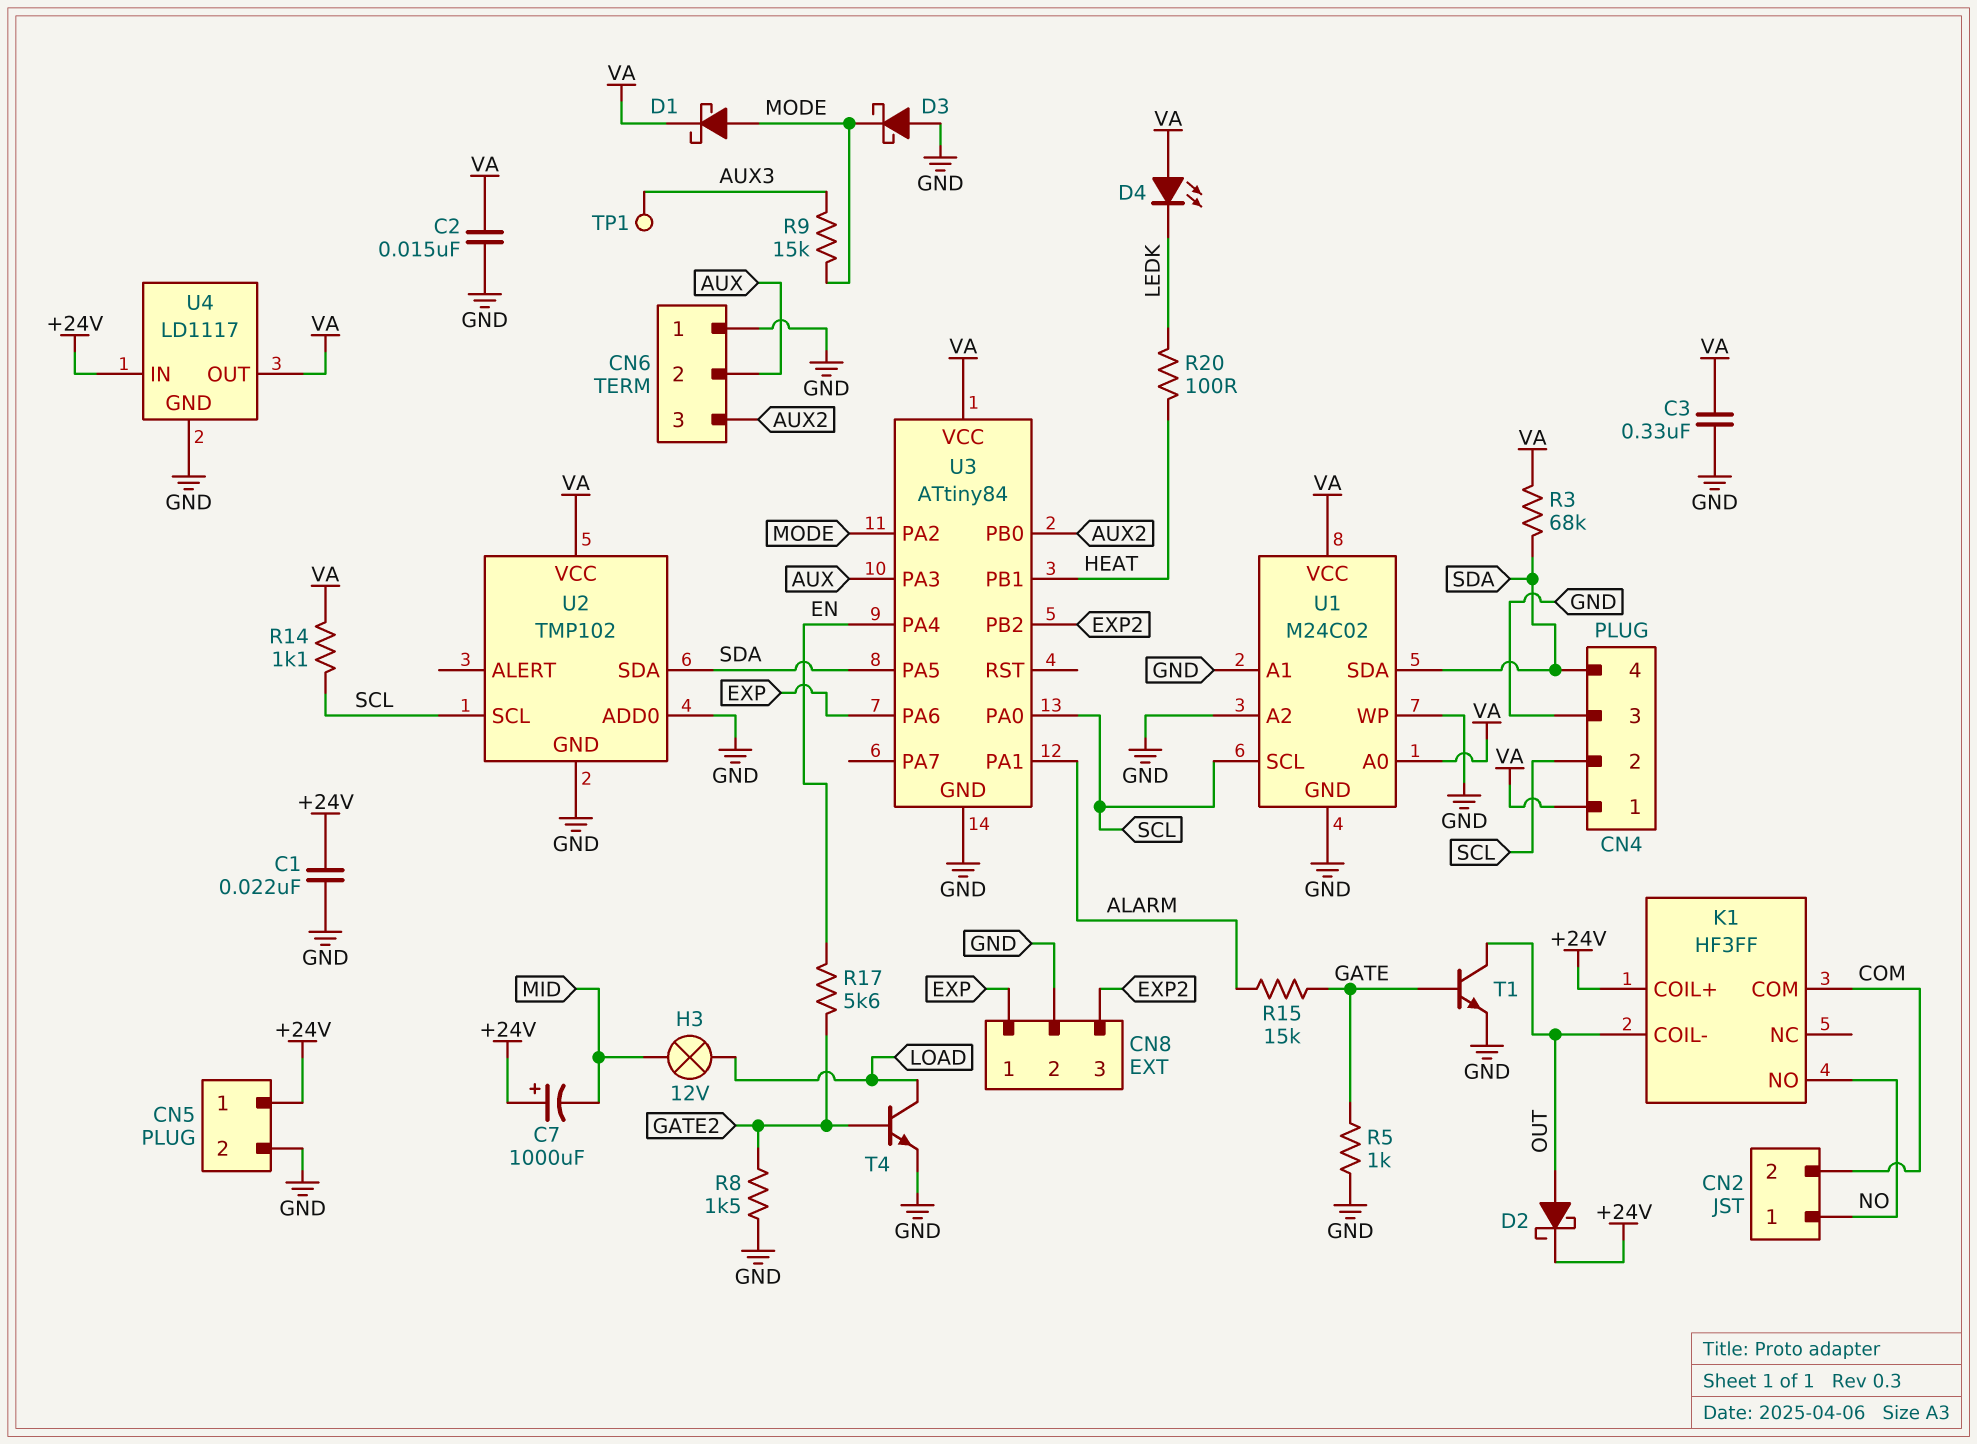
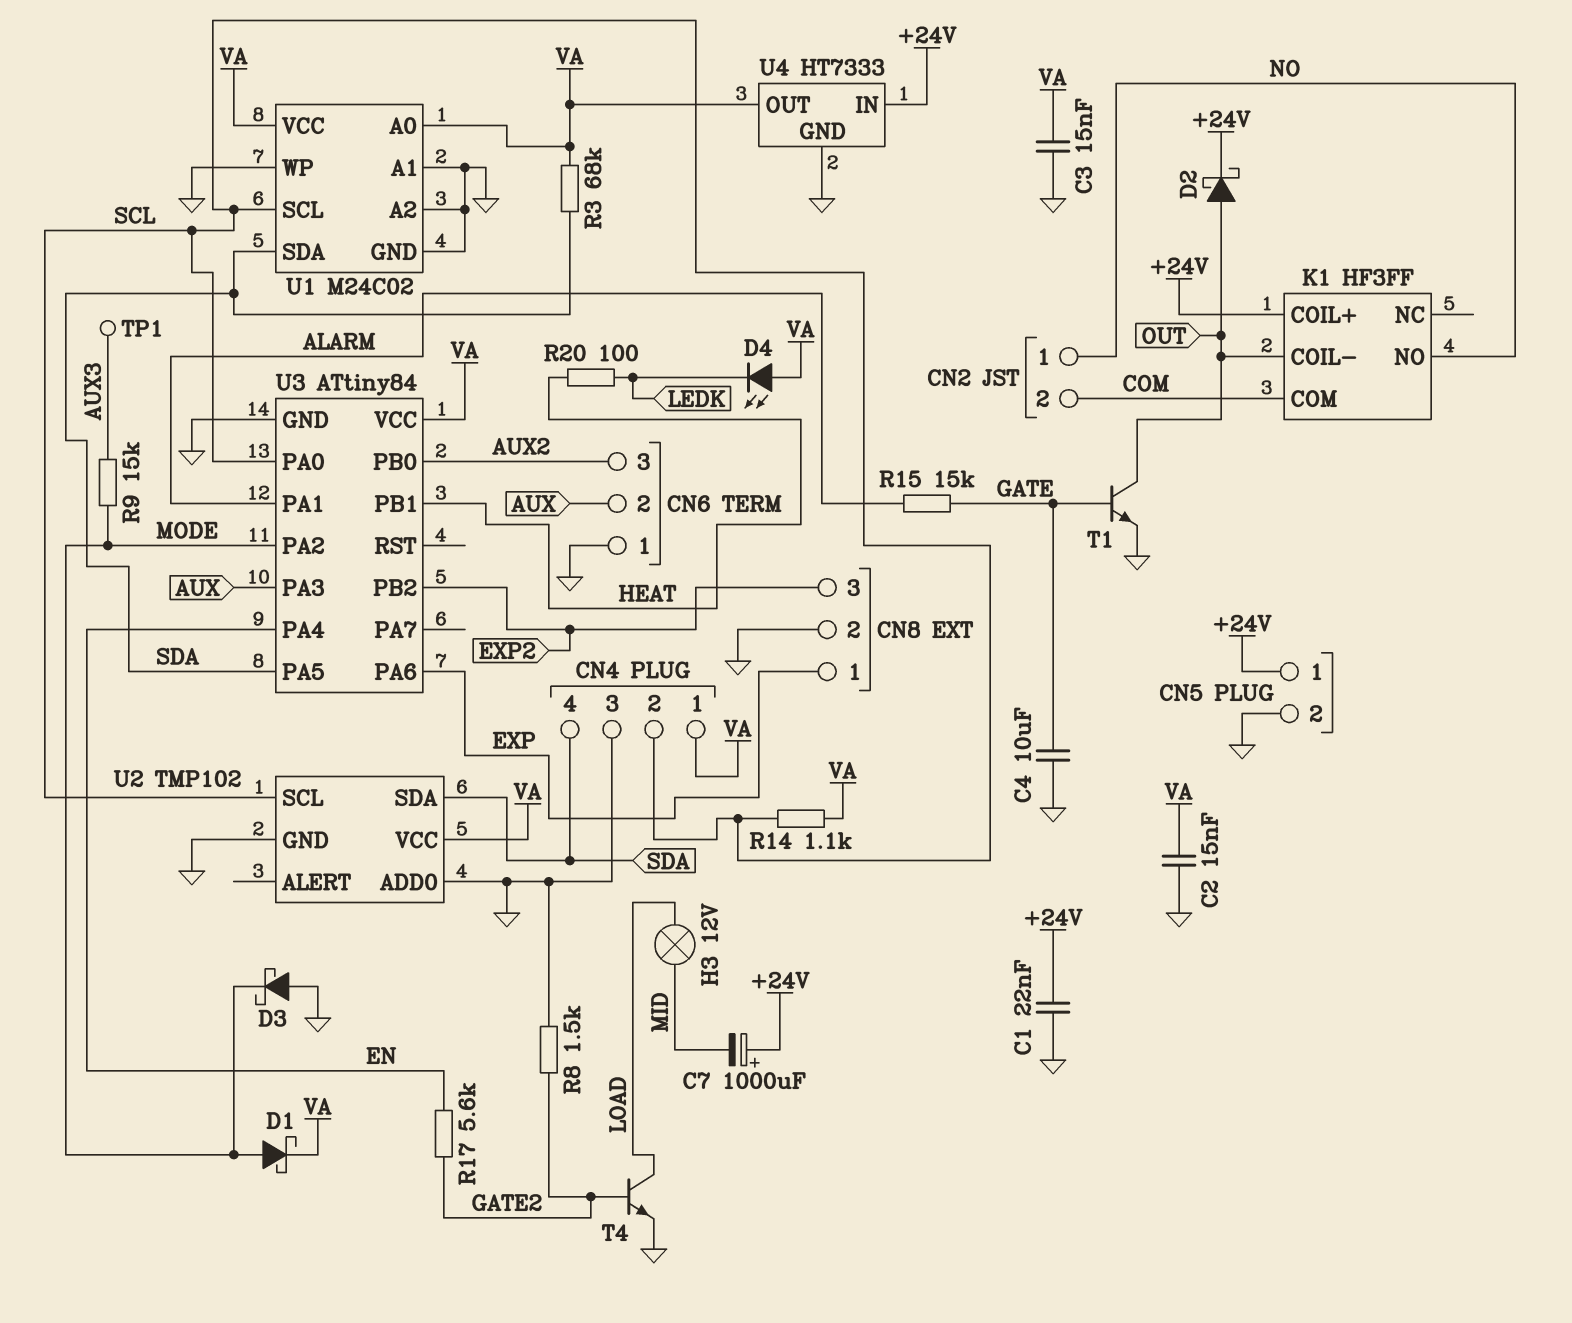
C3: 330nF (GND, VA) -> 15nF (GND, VA)
C4: none -> 10uF (GATE, GND)
R5: 1k (GATE, GND) -> none
U4: LD1117 -> HT7333

